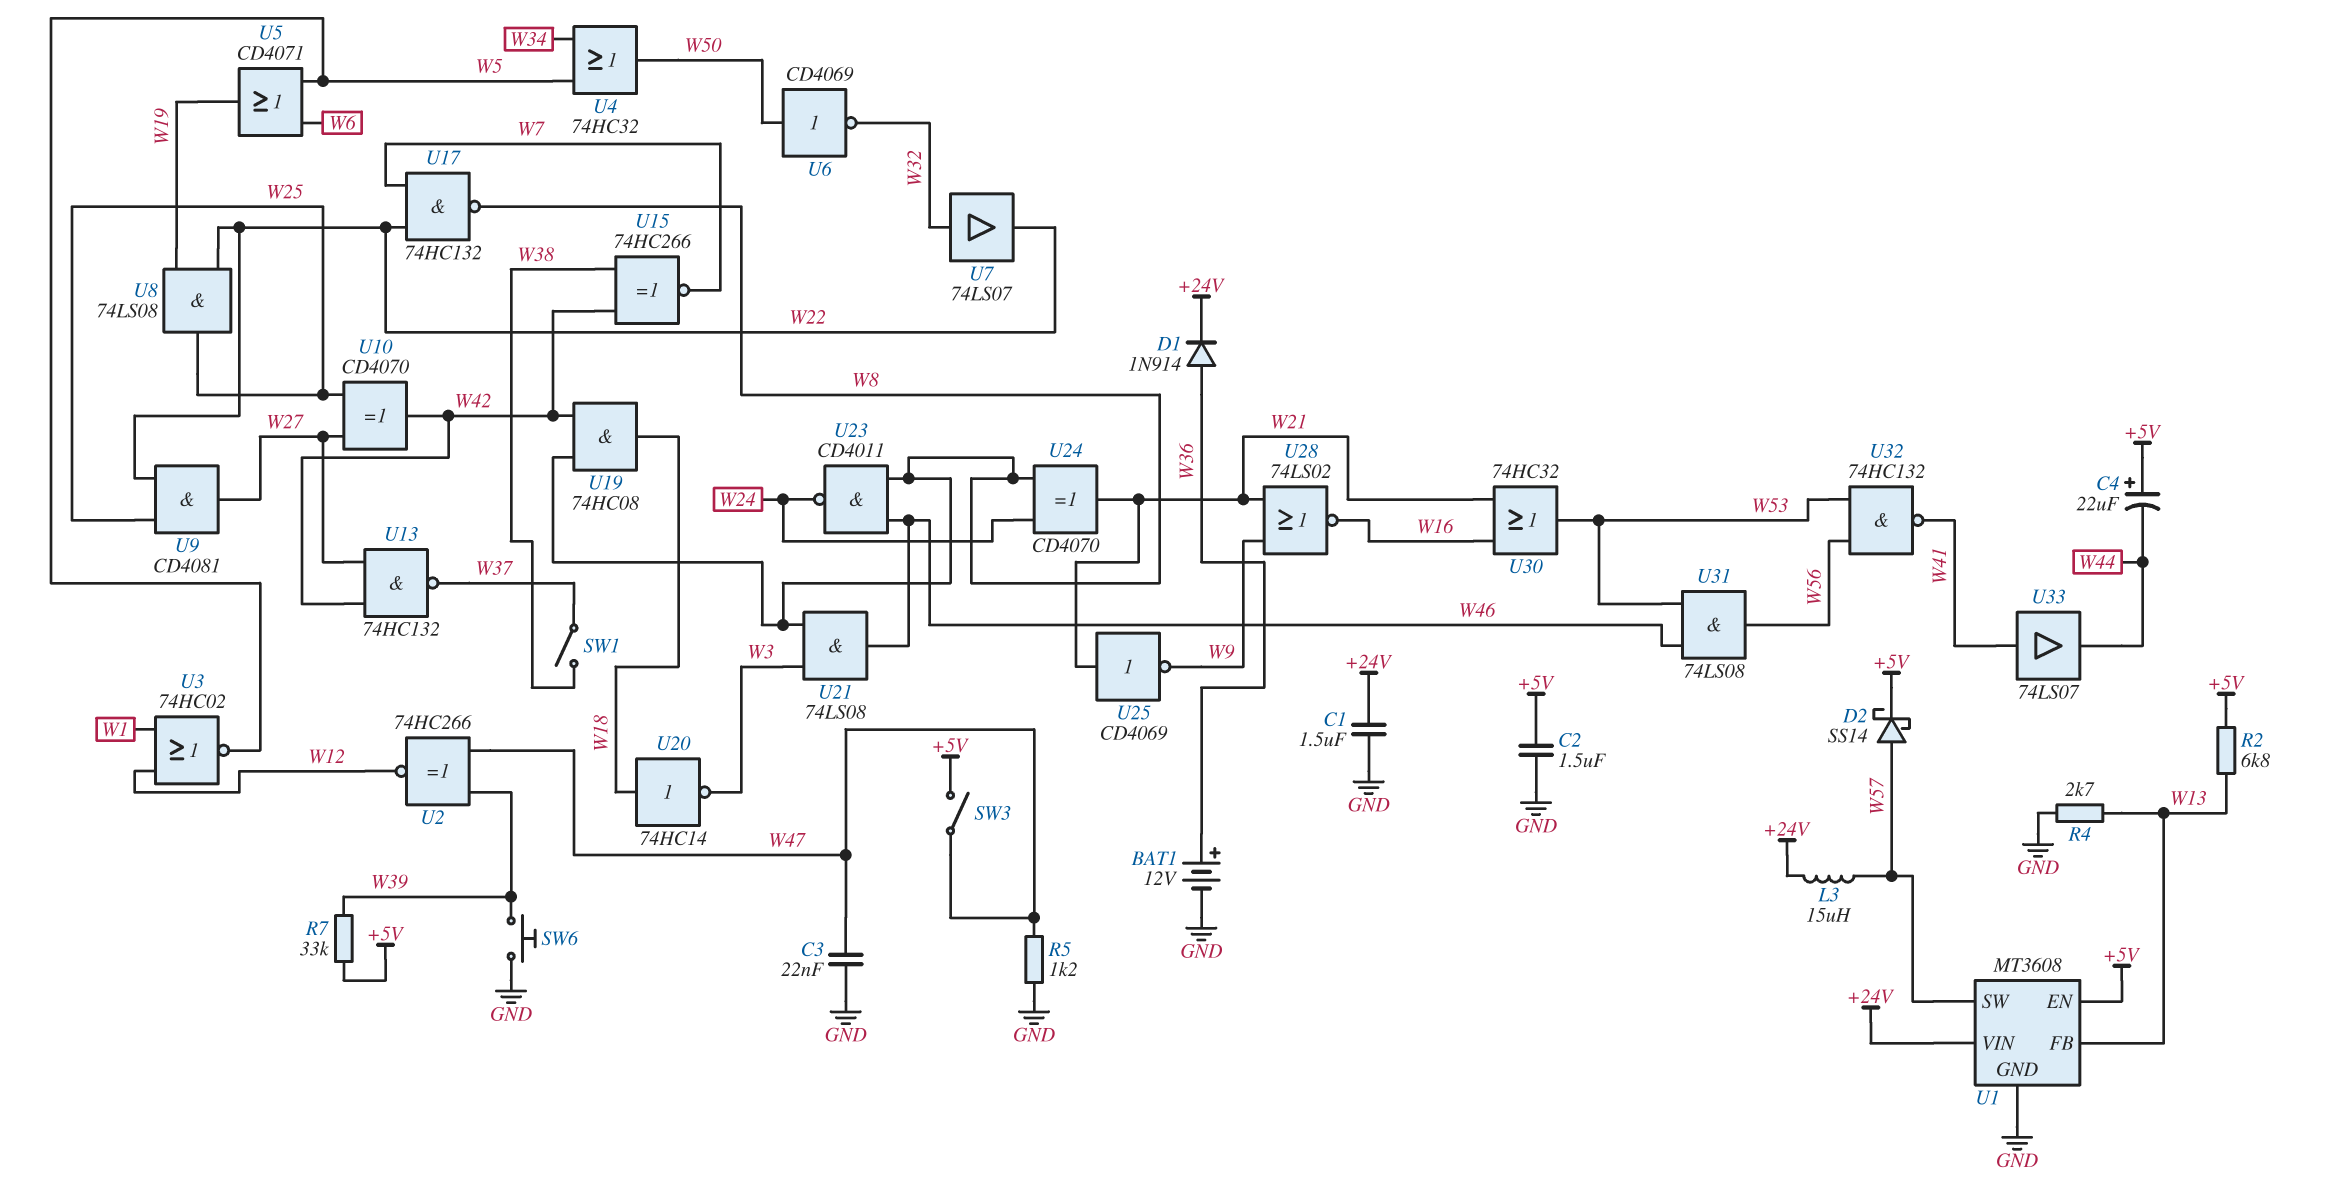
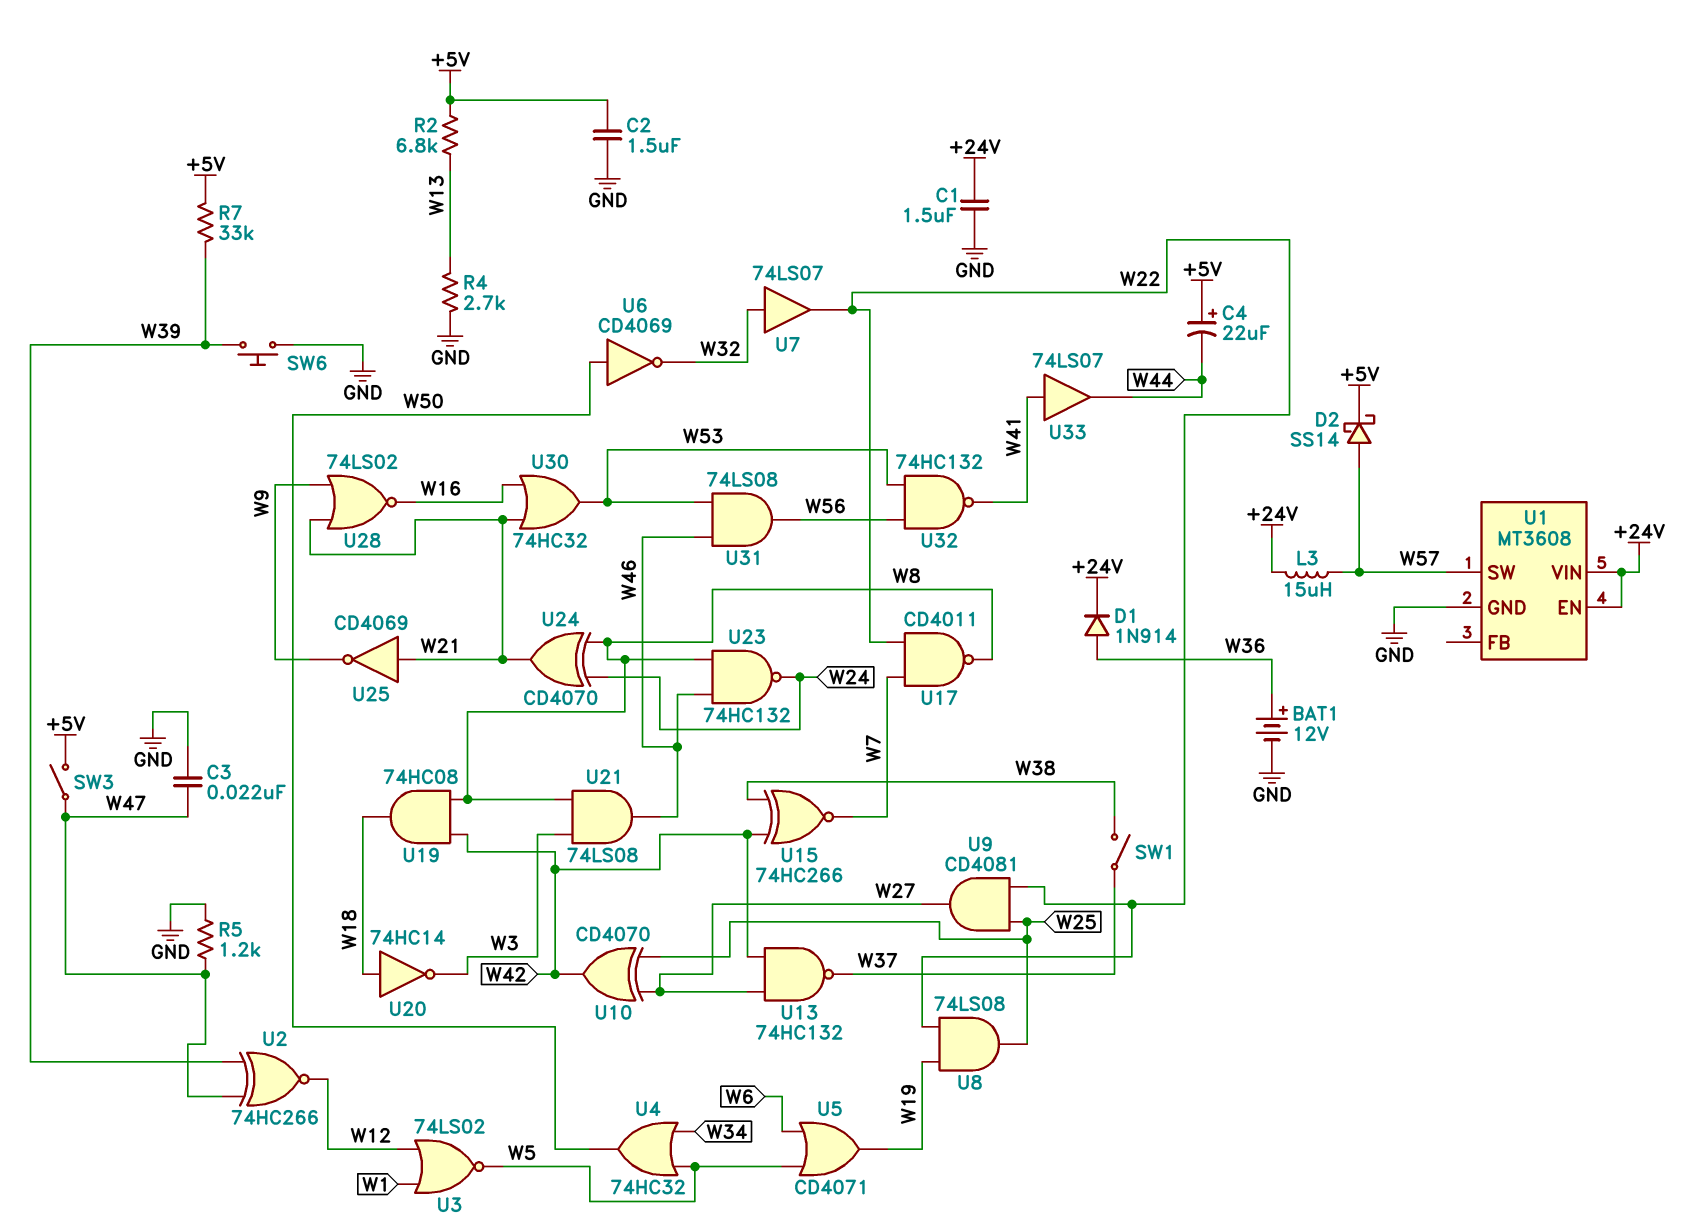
U1 pin EN: +5V -> +24V
U1 pin FB: W13 -> none
U3: NOR 74HC02 (in W1, in W12, out W5) -> NOR 74LS02 (in W1, in W12, out W5)
U17: NAND 74HC132 (in W7, in W22, out W8) -> NAND CD4011 (in W7, in W22, out W8)
U23: NAND CD4011 (in W8, in W46, out W24) -> NAND 74HC132 (in W8, in W46, out W24)

